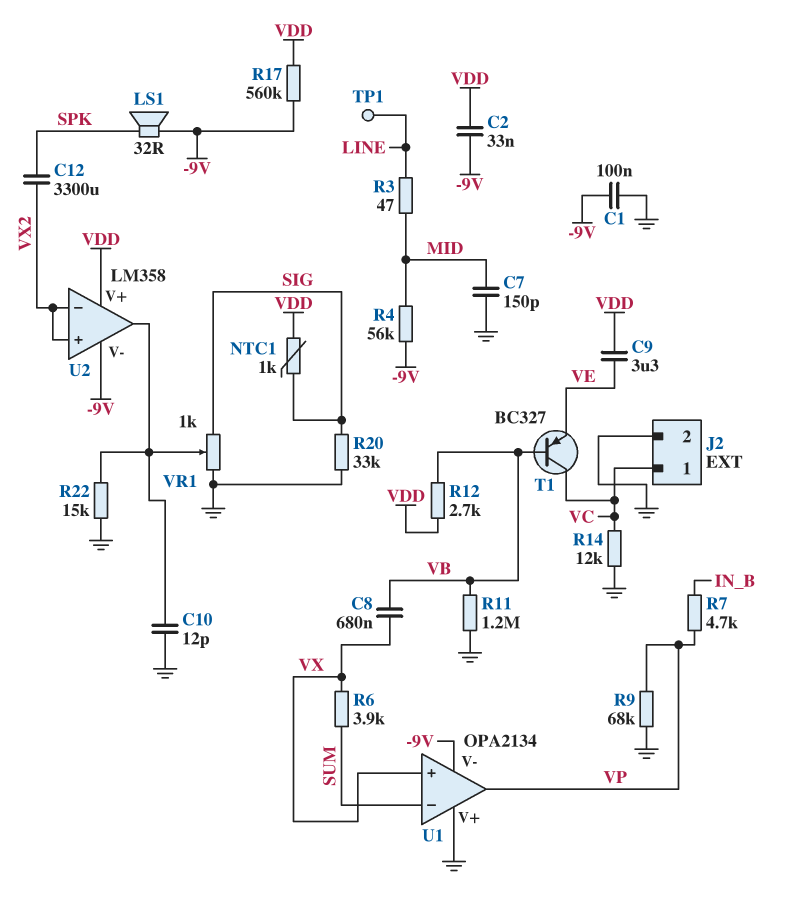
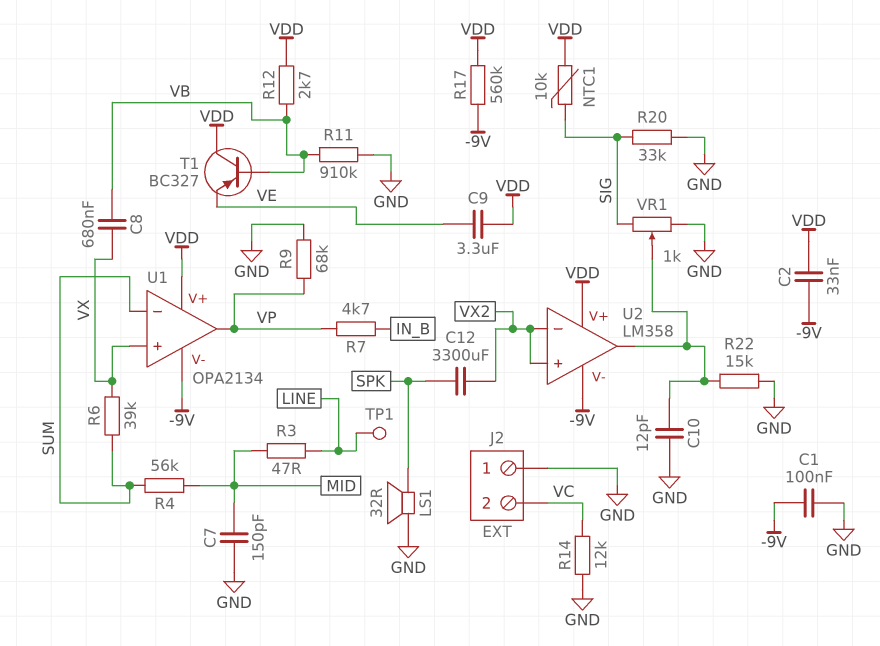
J2 pin 1: VC -> GND
J2 pin 2: GND -> VC
LS1: speaker 32R (-9V, SPK) -> speaker 32R (GND, SPK)
NTC1: 1k (SIG, VDD) -> 10k (SIG, VDD)
R4: 56k (-9V, MID) -> 56k (MID, SUM)
R6: 3.9k (SUM, VX) -> 39k (SUM, VX)
R11: 1.2M (GND, VB) -> 910k (GND, VB)
T1: PNP BC327 (B VB, C VC, E VE) -> PNP BC327 (B VB, C VDD, E VE)
U1 pin V+: GND -> VDD

